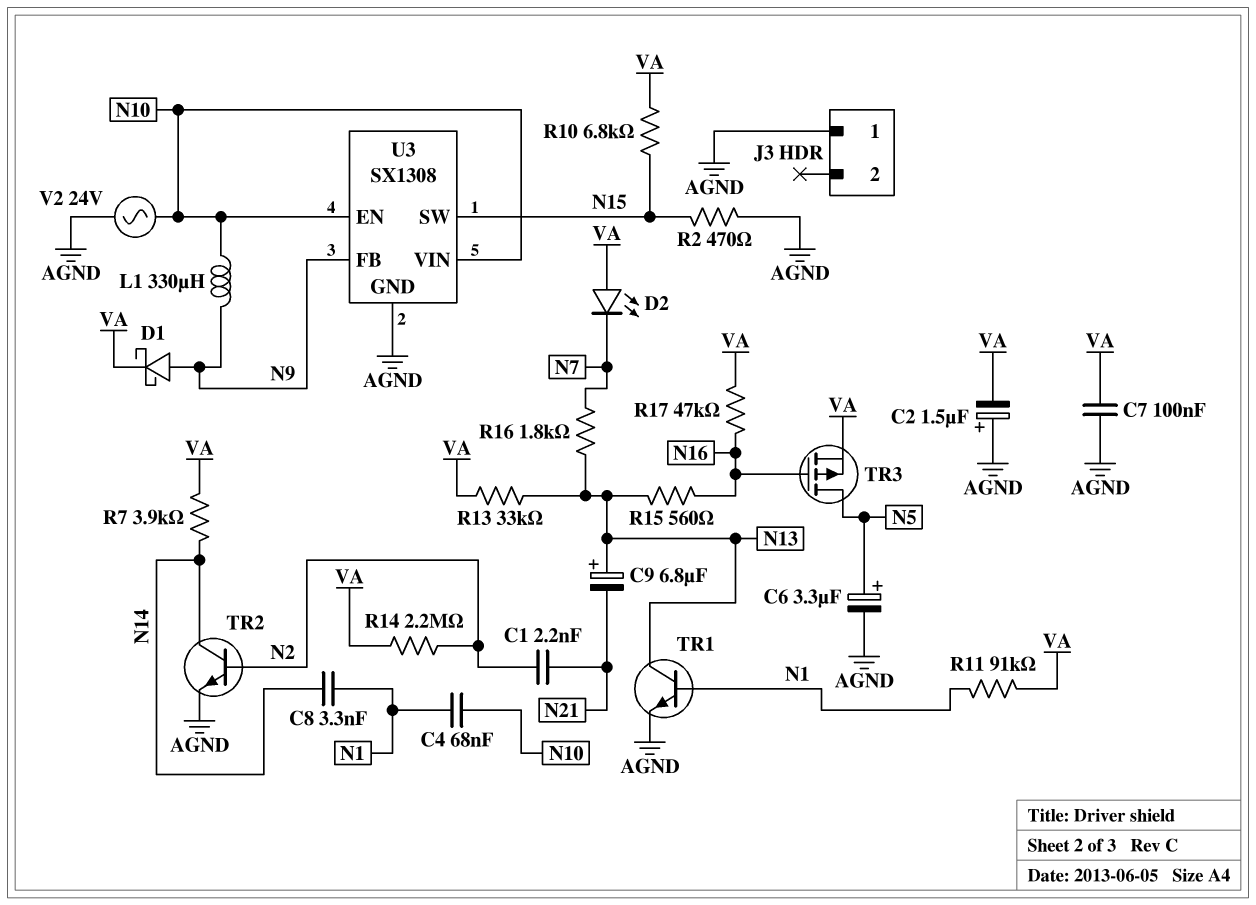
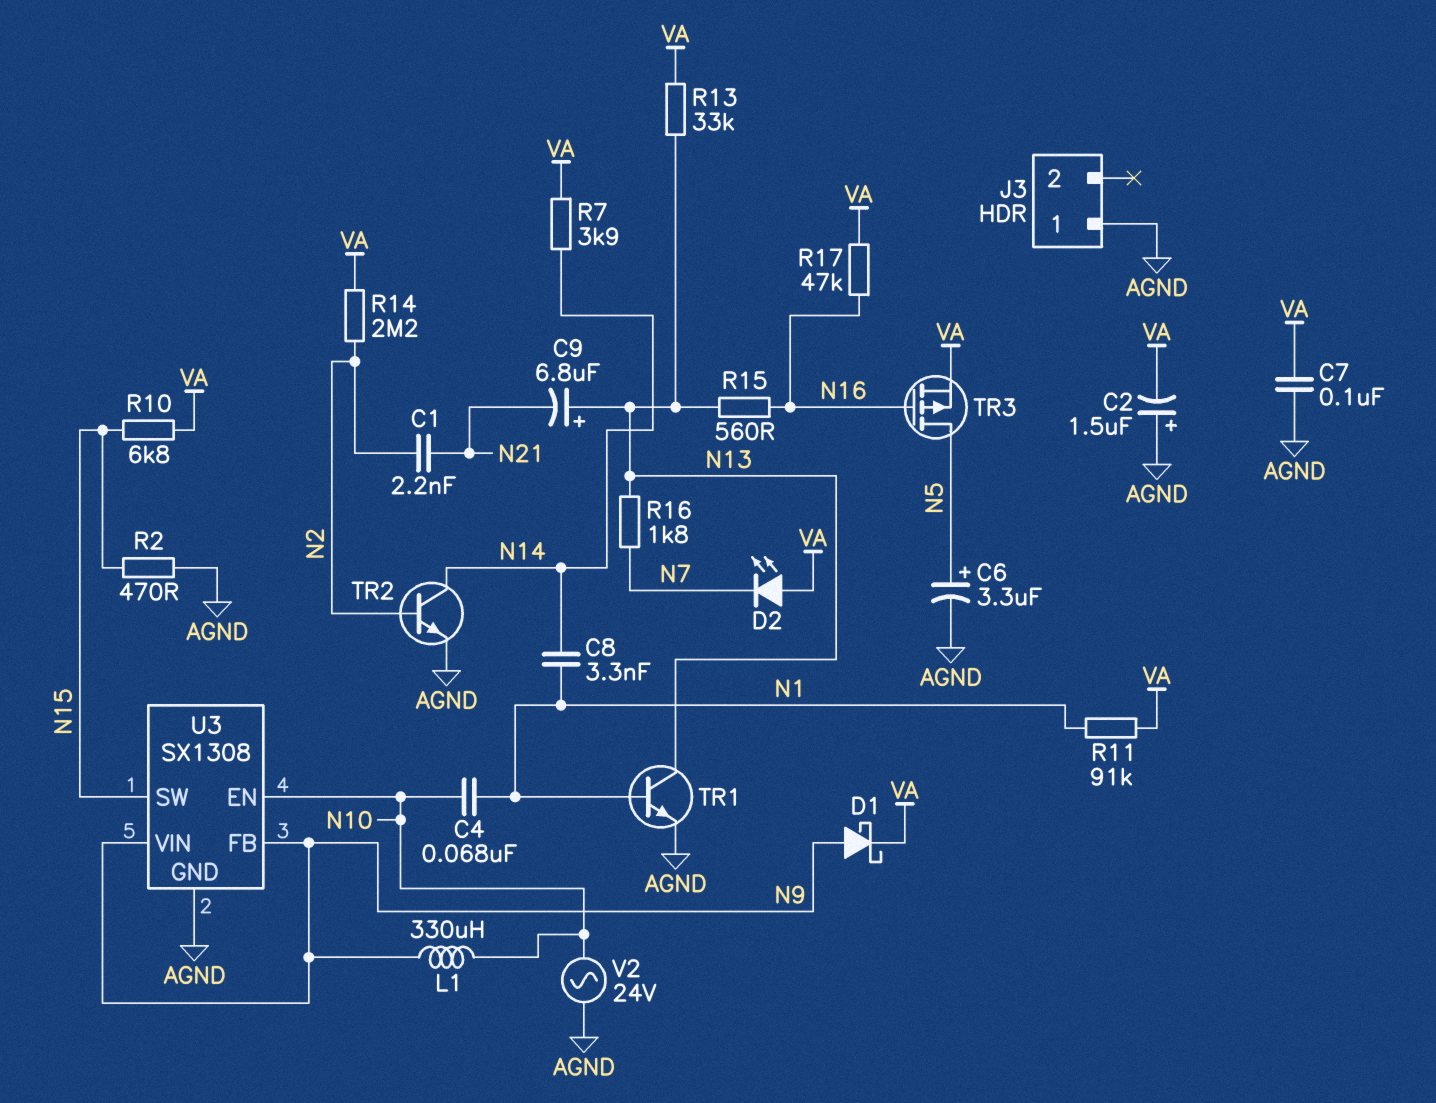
U3 pin VIN: N10 -> N9

